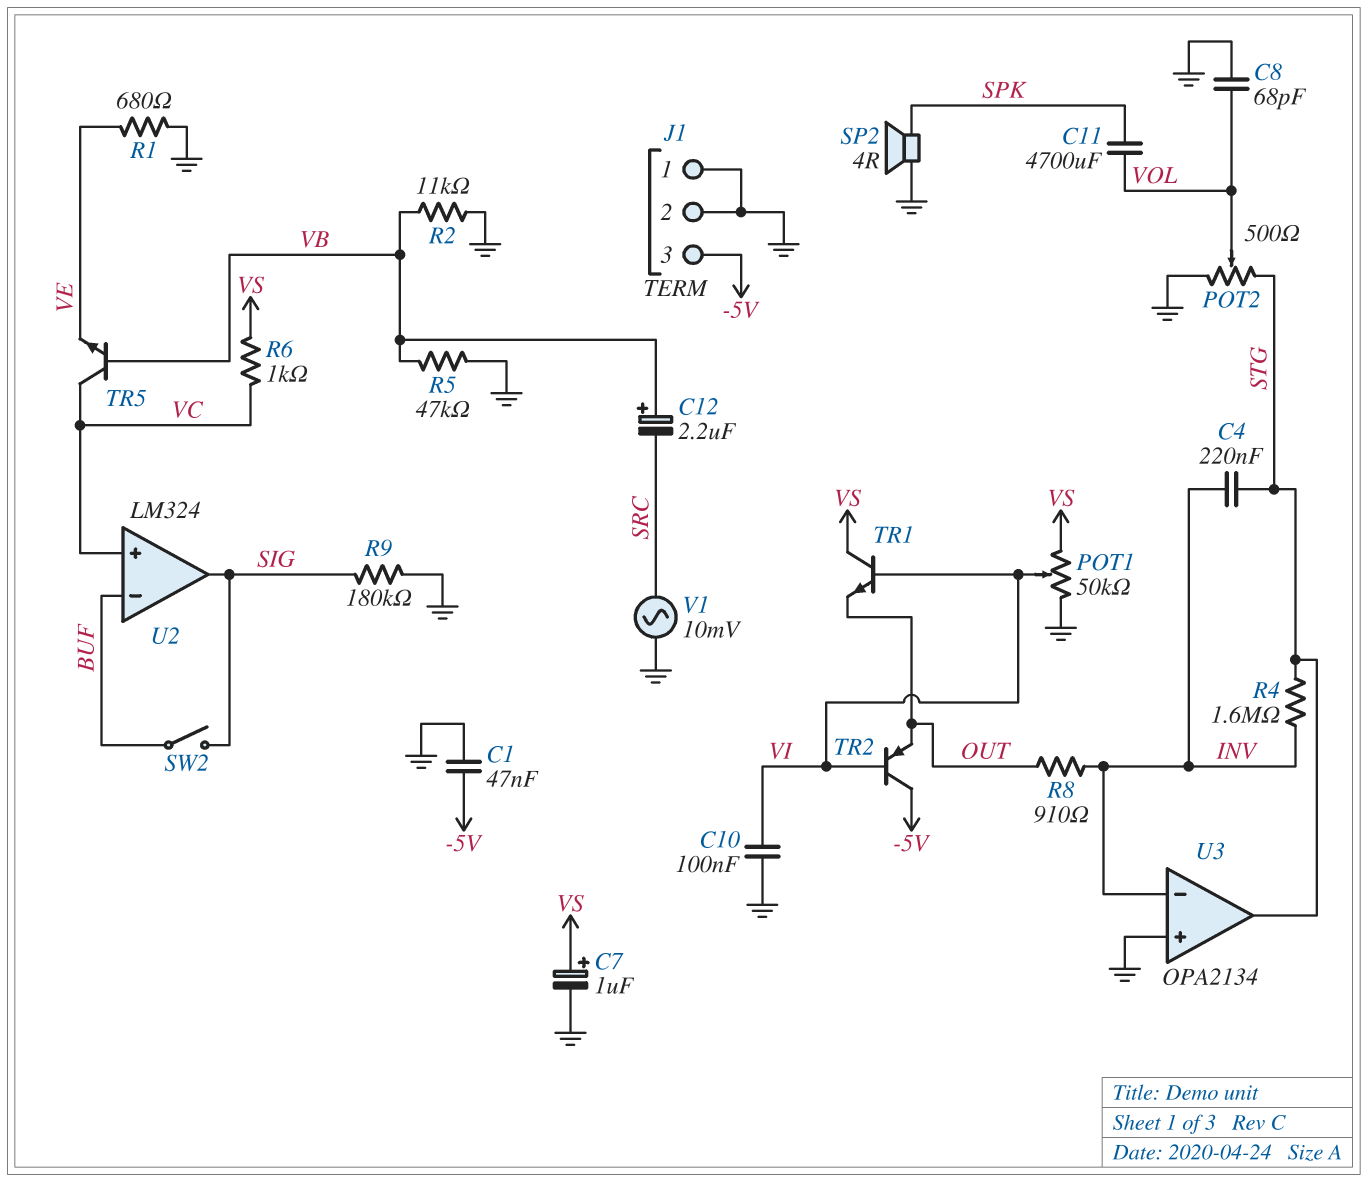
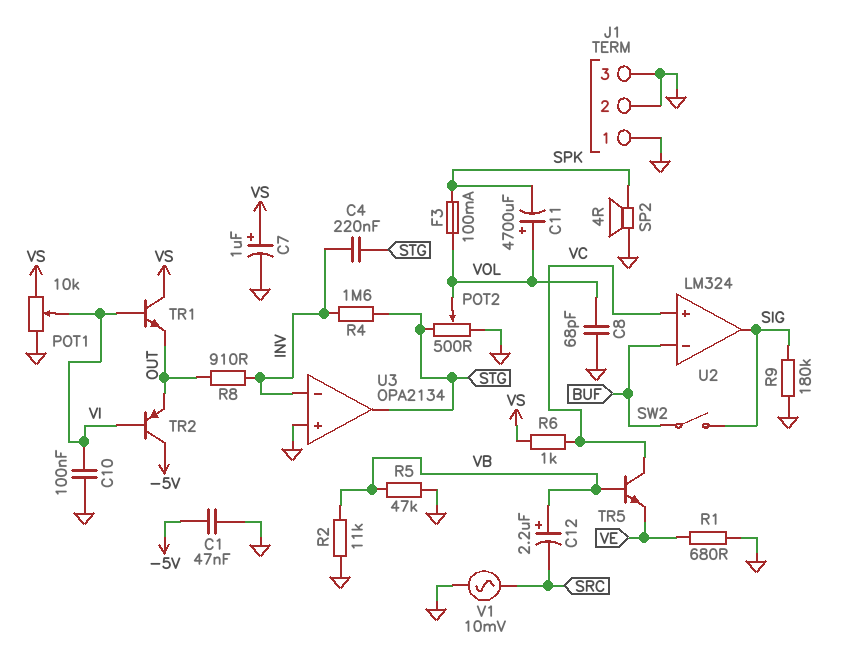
C11: 4700uF (SPK, VOL) -> 4700uF (plus VOL, minus SPK)
F3: none -> 100mA (SPK, VOL)
J1 pin 3: -5V -> GND
POT1: 50k (GND, VS, wiper VI) -> 10k (GND, VS, wiper VI)

